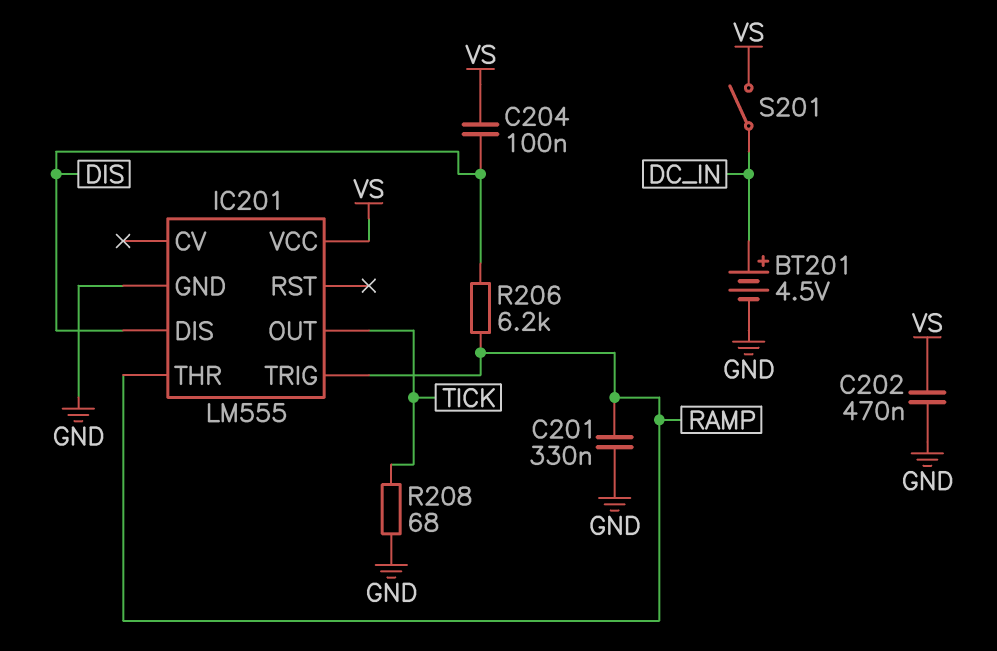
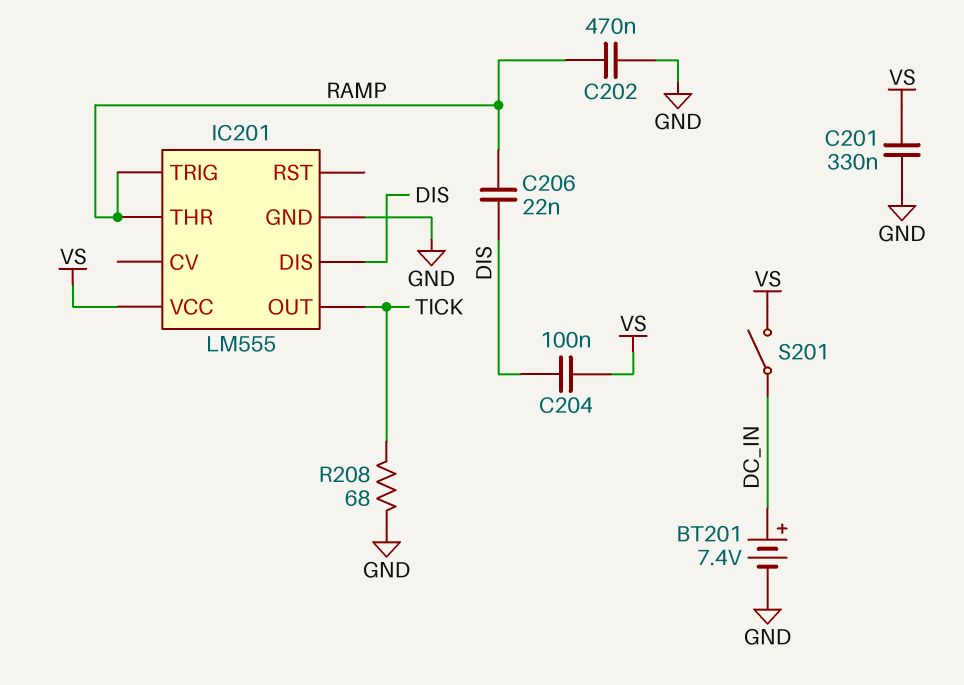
BT201: 4.5V (plus DC_IN, minus GND) -> 7.4V (plus DC_IN, minus GND)
C201: 330nF (GND, RAMP) -> 330nF (GND, VS)
C202: 470nF (GND, VS) -> 470nF (GND, RAMP)
C206: none -> 22nF (DIS, RAMP)
R206: 6.2k (DIS, RAMP) -> none

